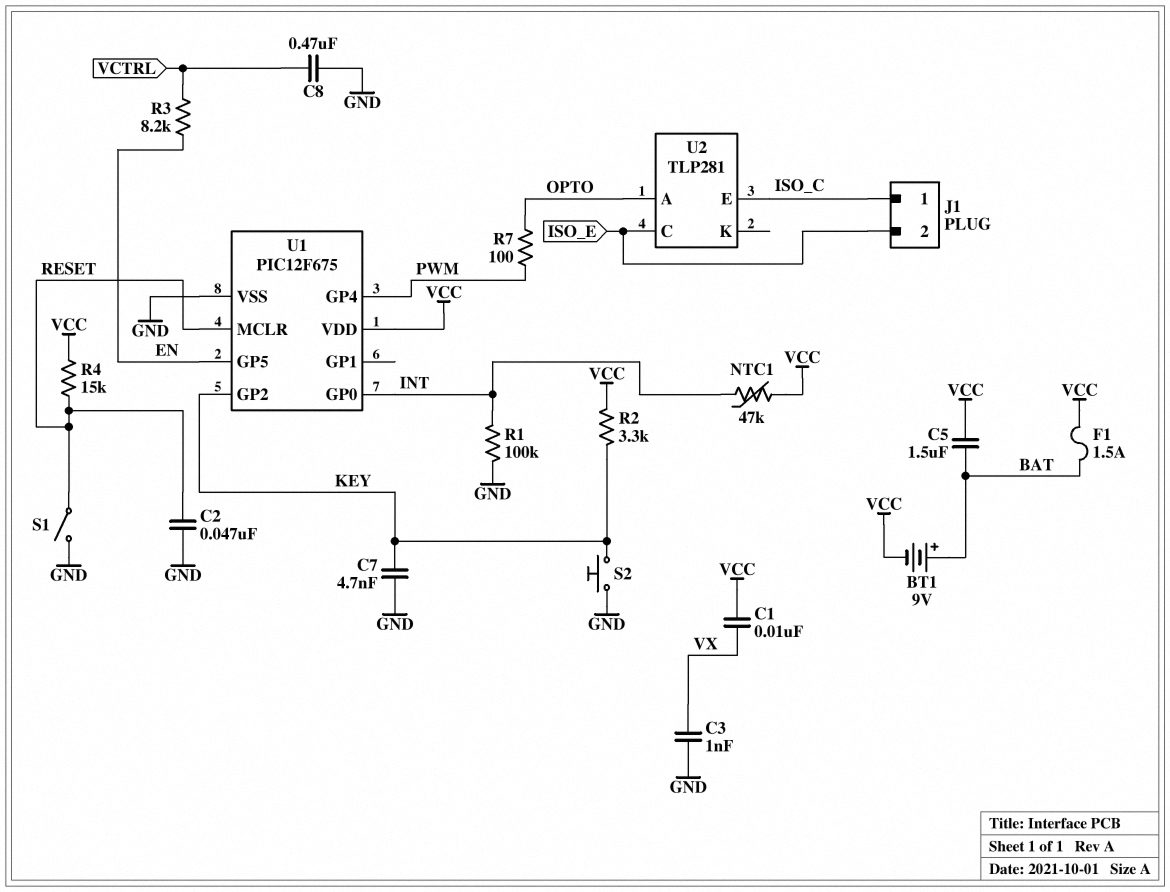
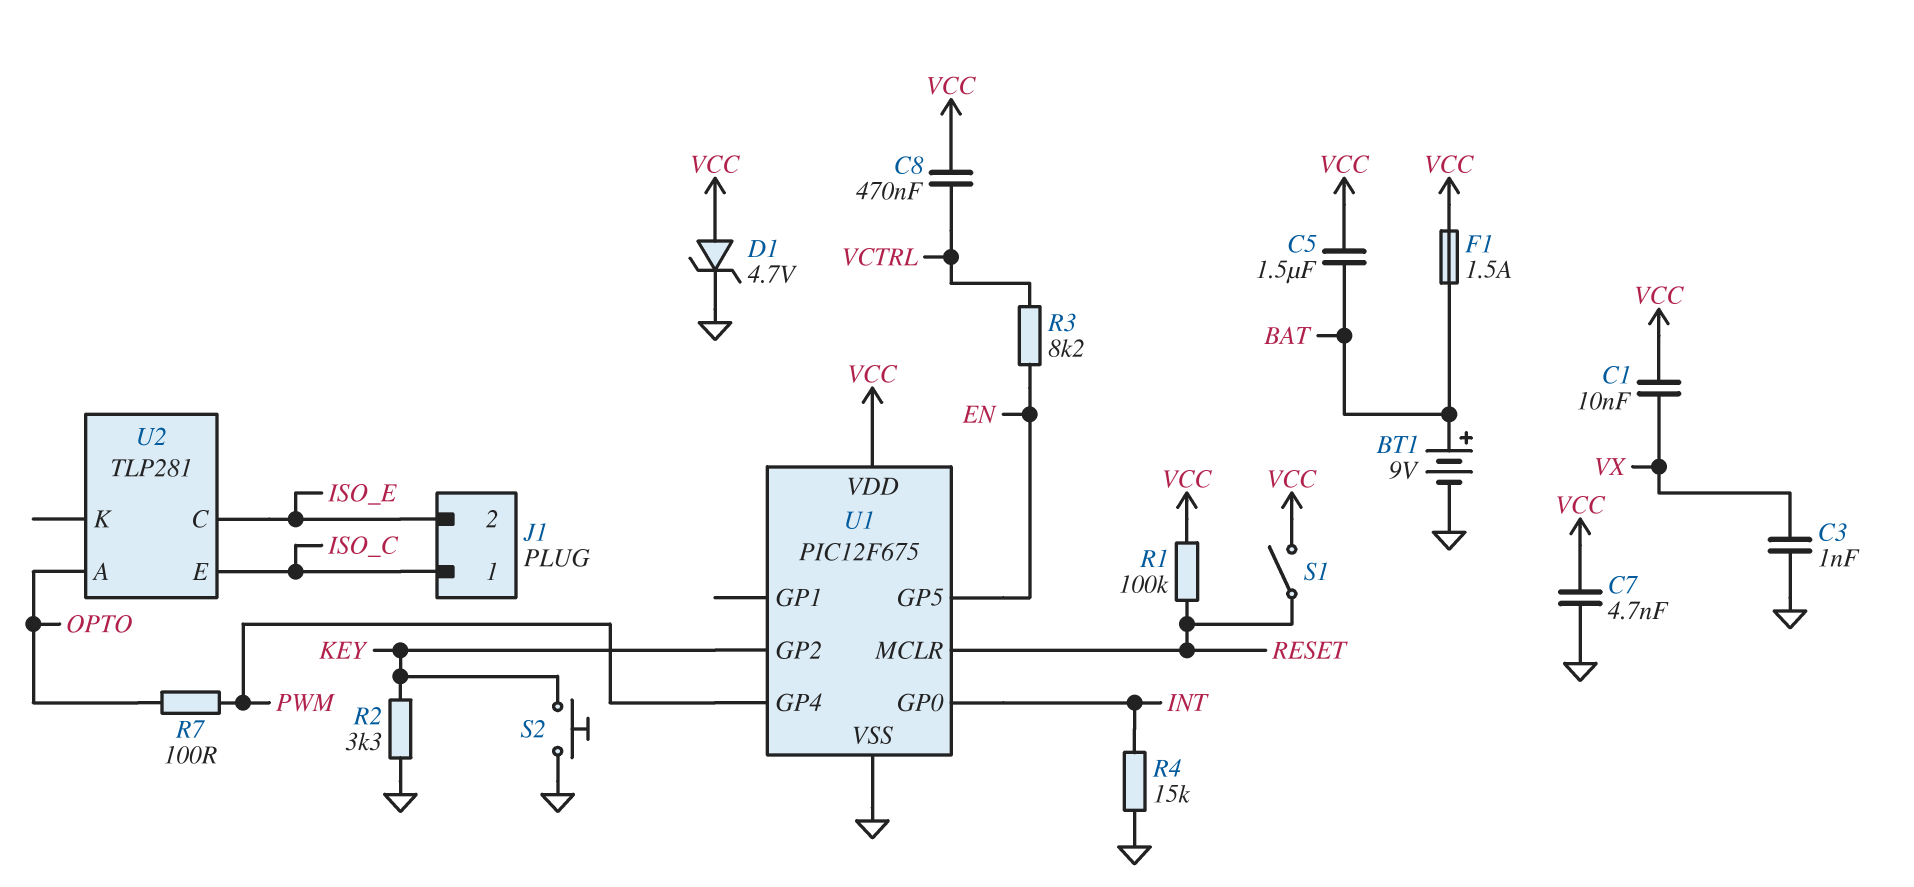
BT1: 9V (plus BAT, minus VCC) -> 9V (plus BAT, minus GND)
C2: 47nF (GND, RESET) -> none
C7: 4.7nF (GND, KEY) -> 4.7nF (GND, VCC)
C8: 470nF (GND, VCTRL) -> 470nF (VCC, VCTRL)
D1: none -> zener 4.7V (A VCC, K GND)
NTC1: 47k (INT, VCC) -> none
R1: 100k (GND, INT) -> 100k (RESET, VCC)
R2: 3.3k (KEY, VCC) -> 3.3k (GND, KEY)
R4: 15k (RESET, VCC) -> 15k (GND, INT)
S1: switch (GND, RESET) -> switch (RESET, VCC)

